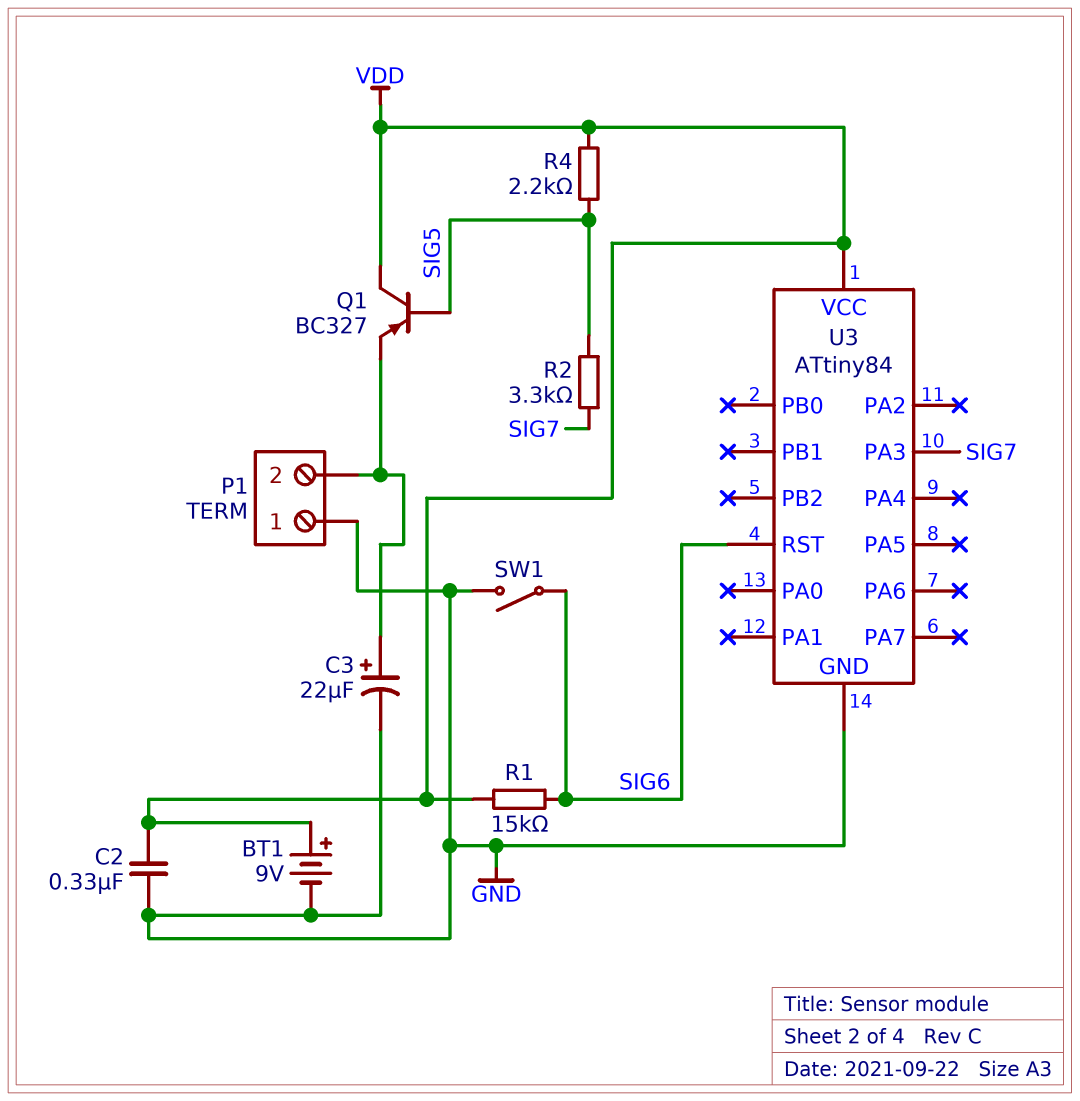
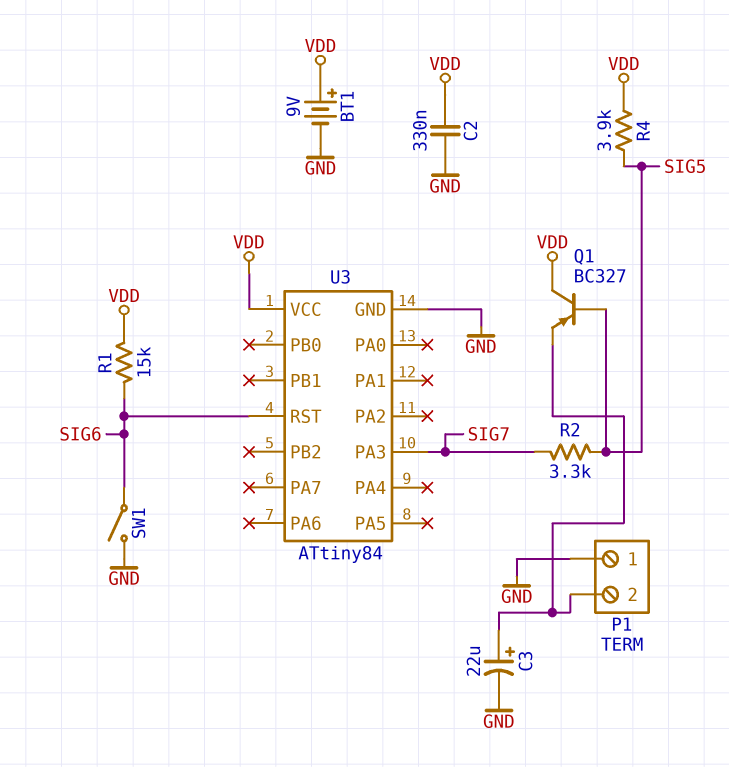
R4: 2.2k (SIG5, VDD) -> 3.9k (SIG5, VDD)

